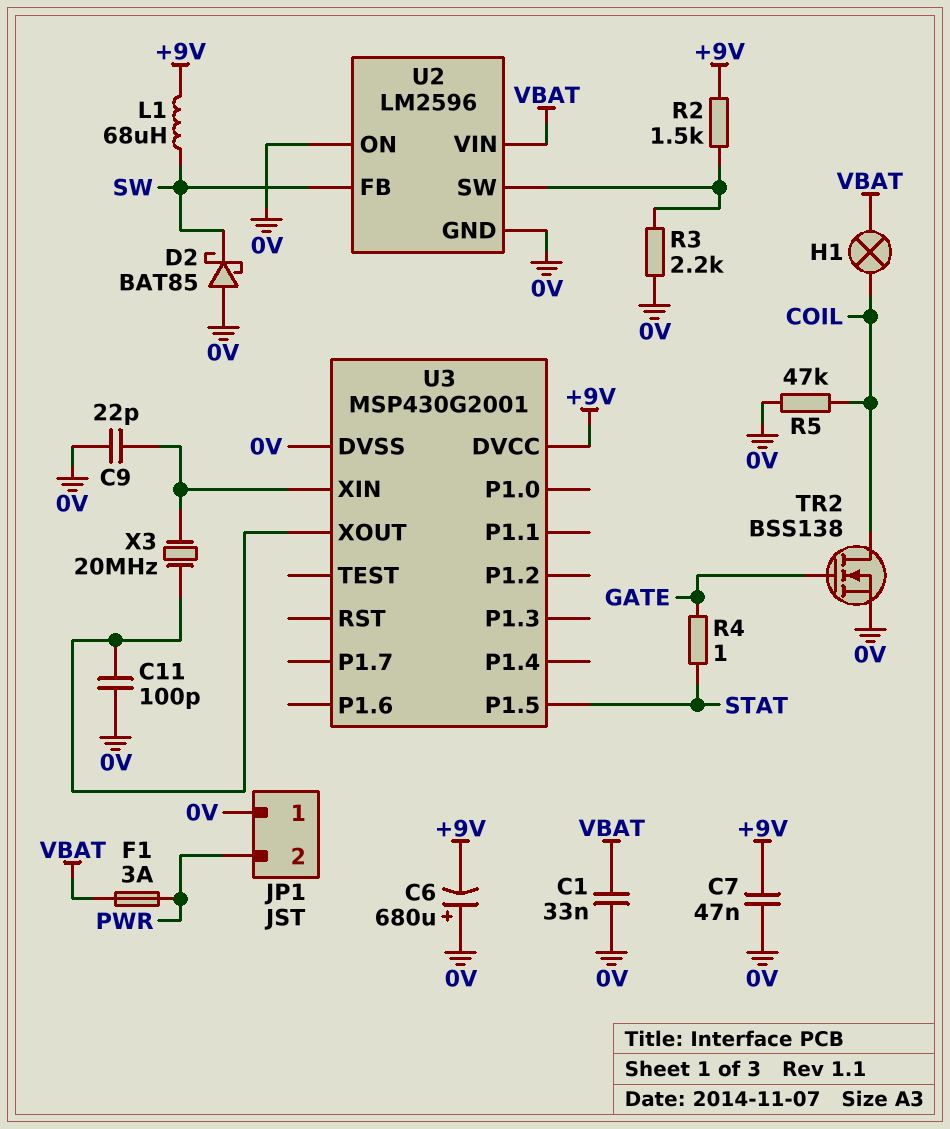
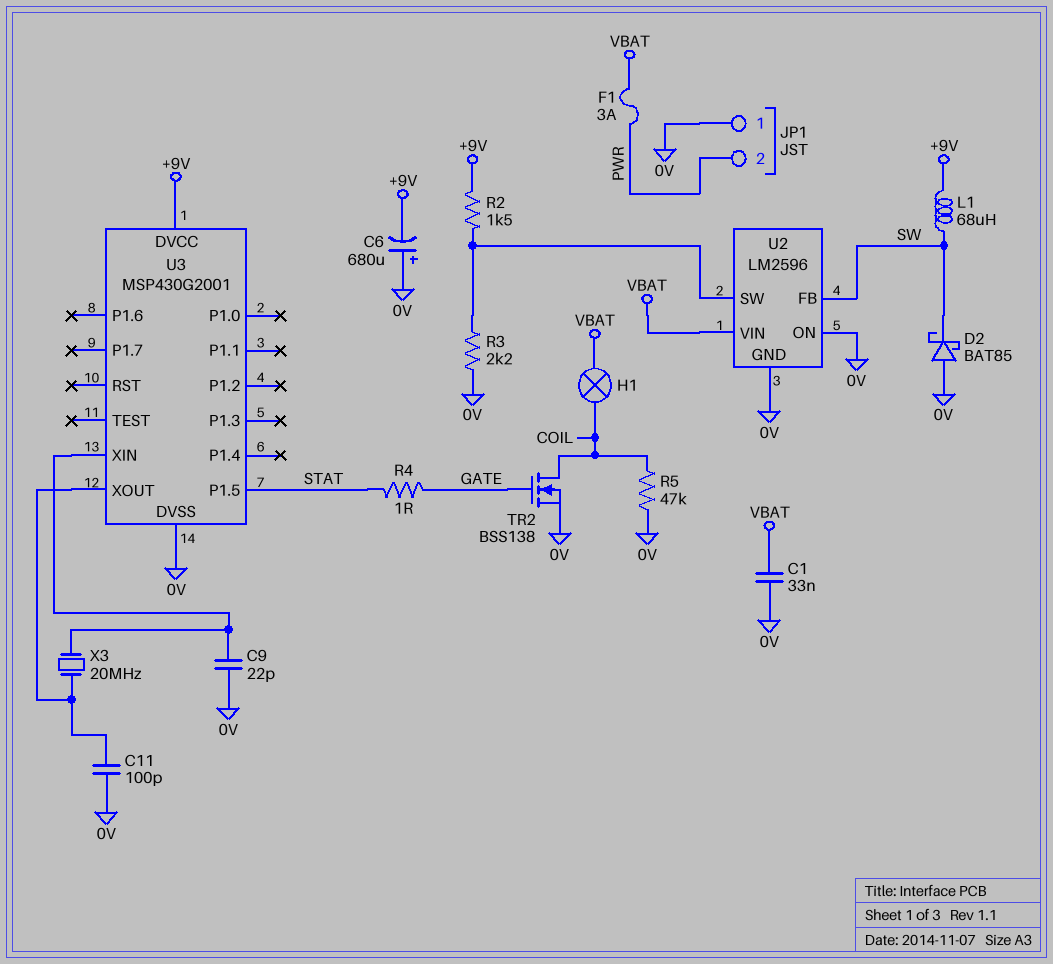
C7: 47nF (+9V, 0V) -> none

